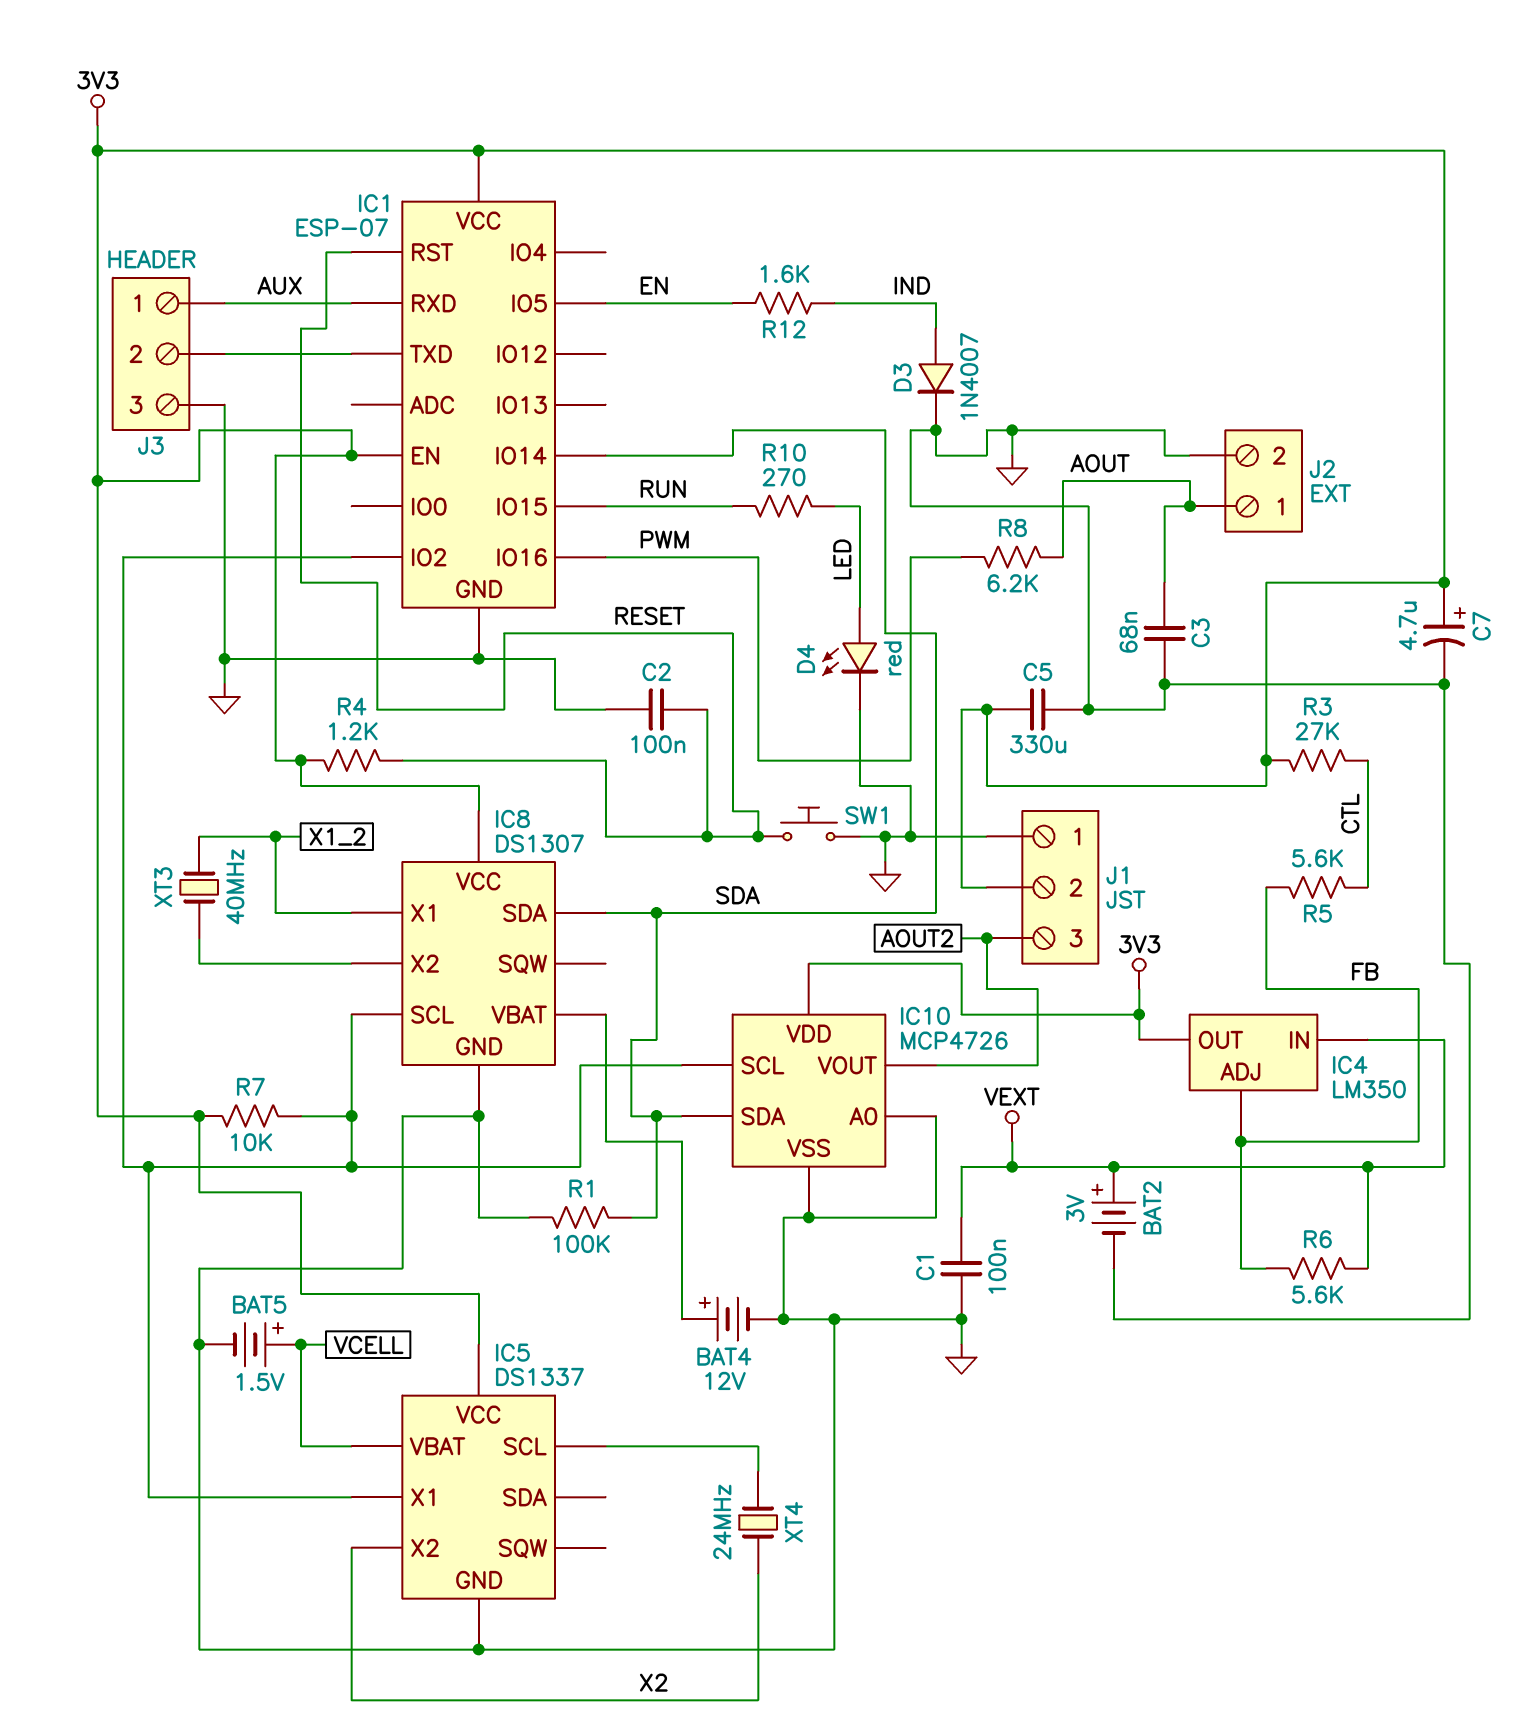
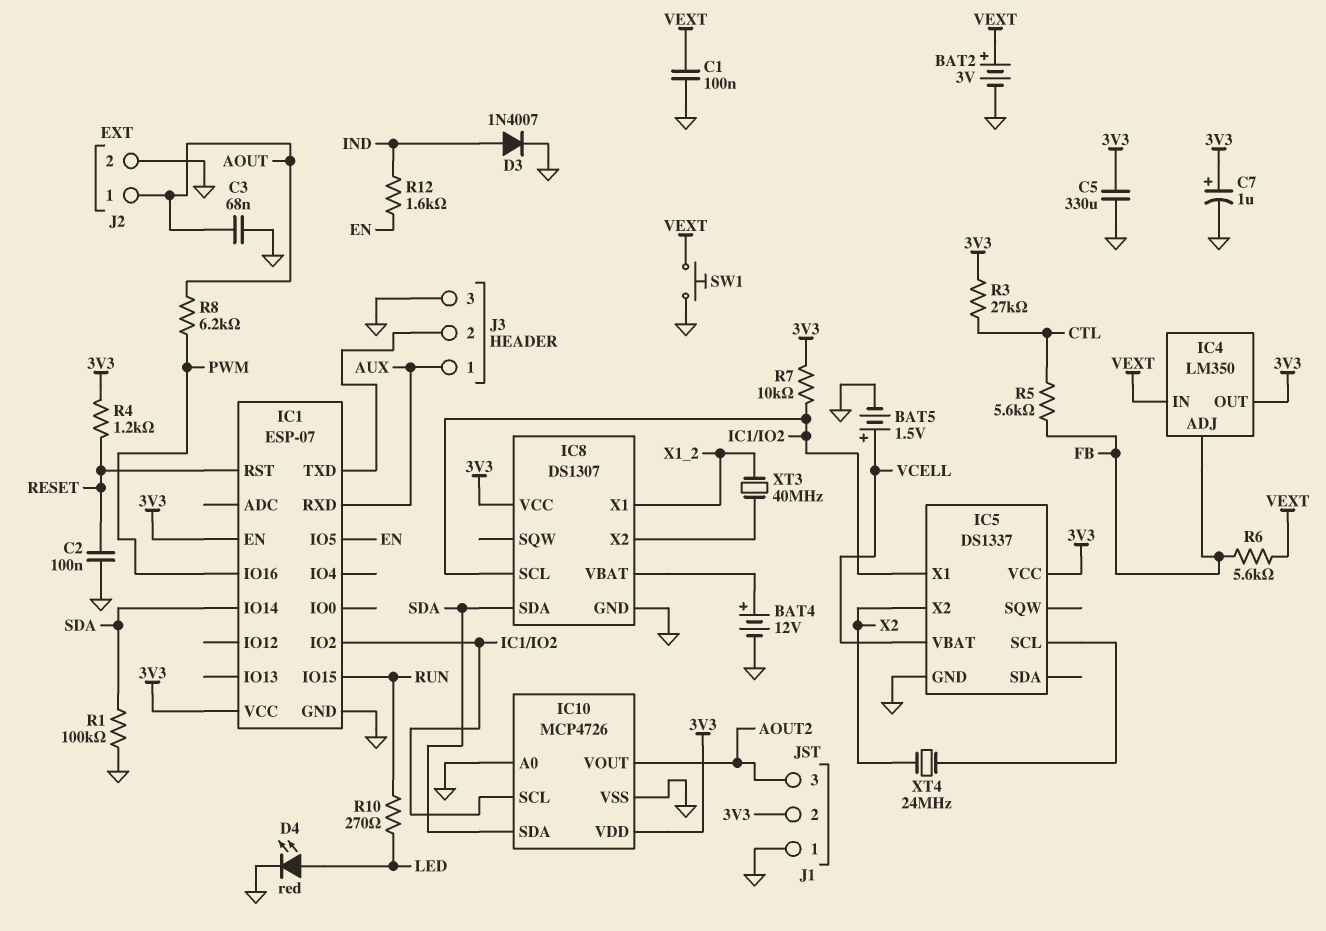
C7: 4.7uF (plus 3V3, minus GND) -> 1uF (plus 3V3, minus GND)
SW1: button (GND, RESET) -> button (GND, VEXT)

